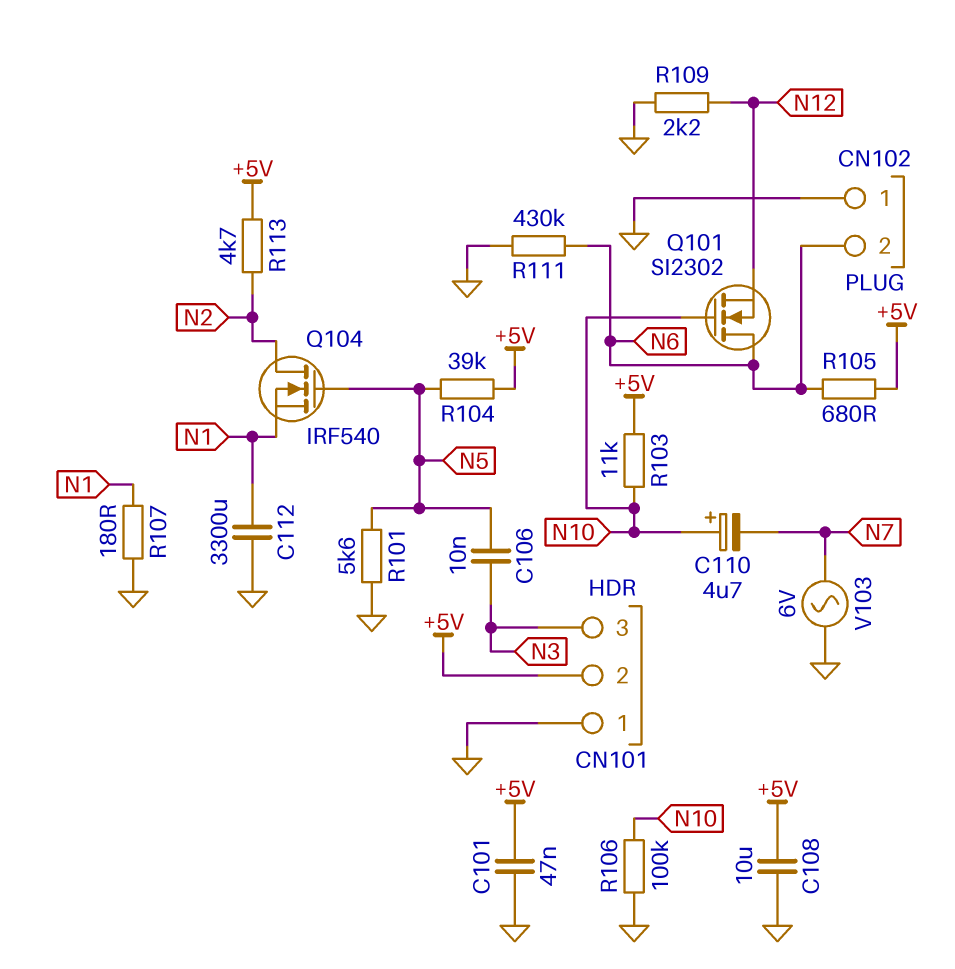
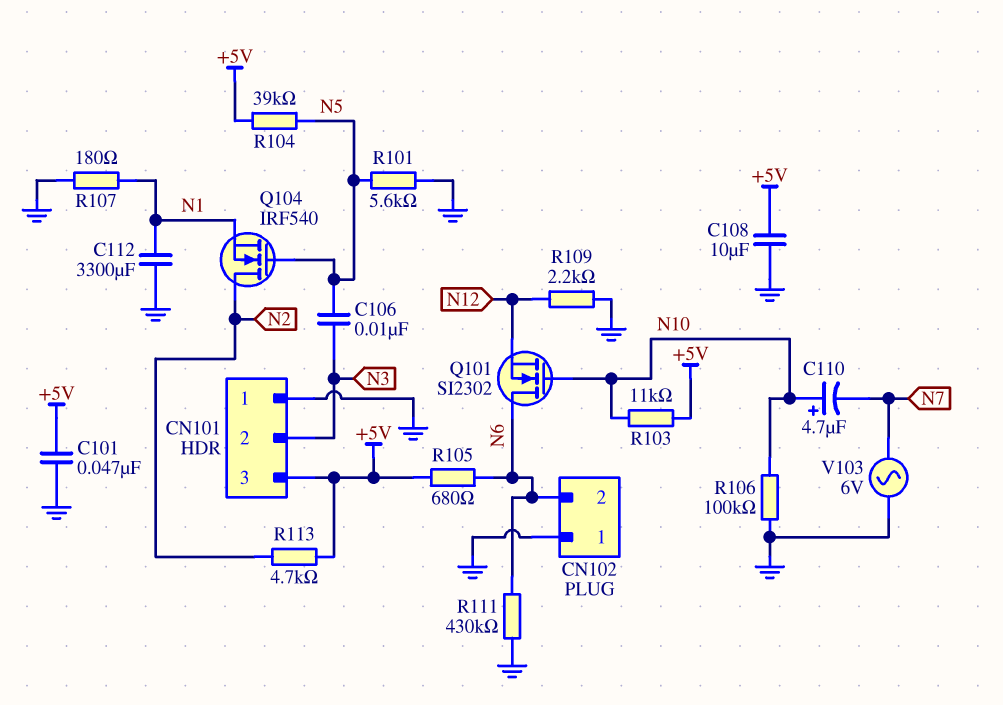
CN101 pin 2: +5V -> N3
CN101 pin 3: N3 -> +5V

